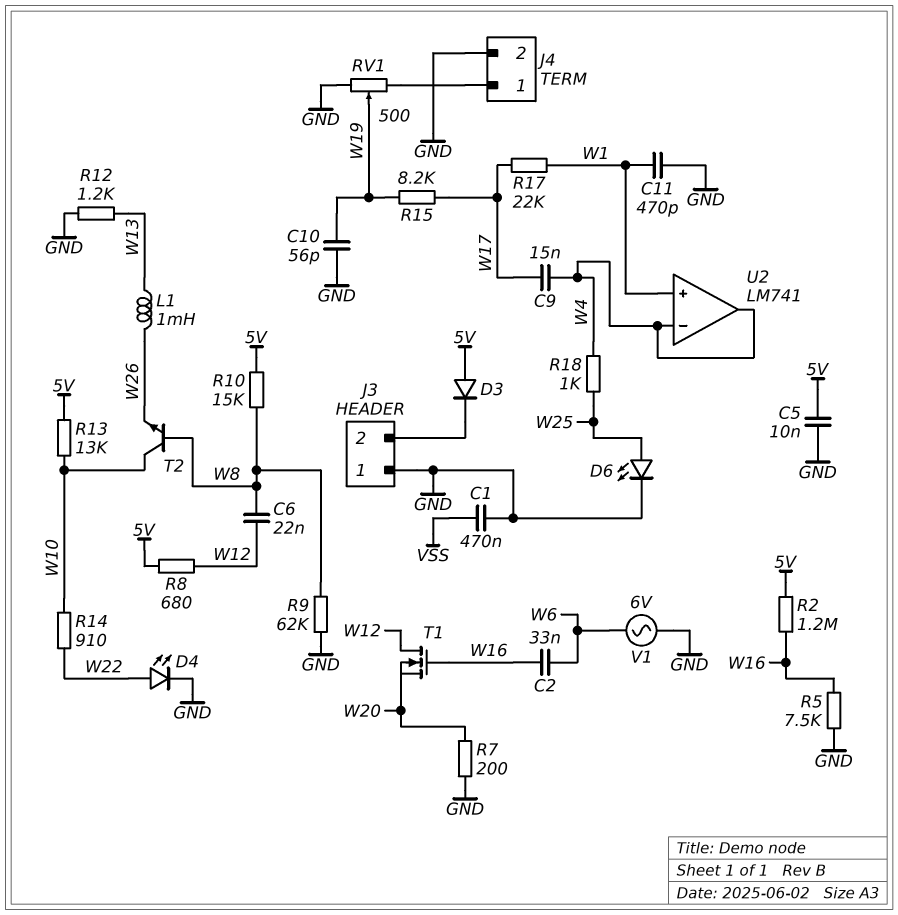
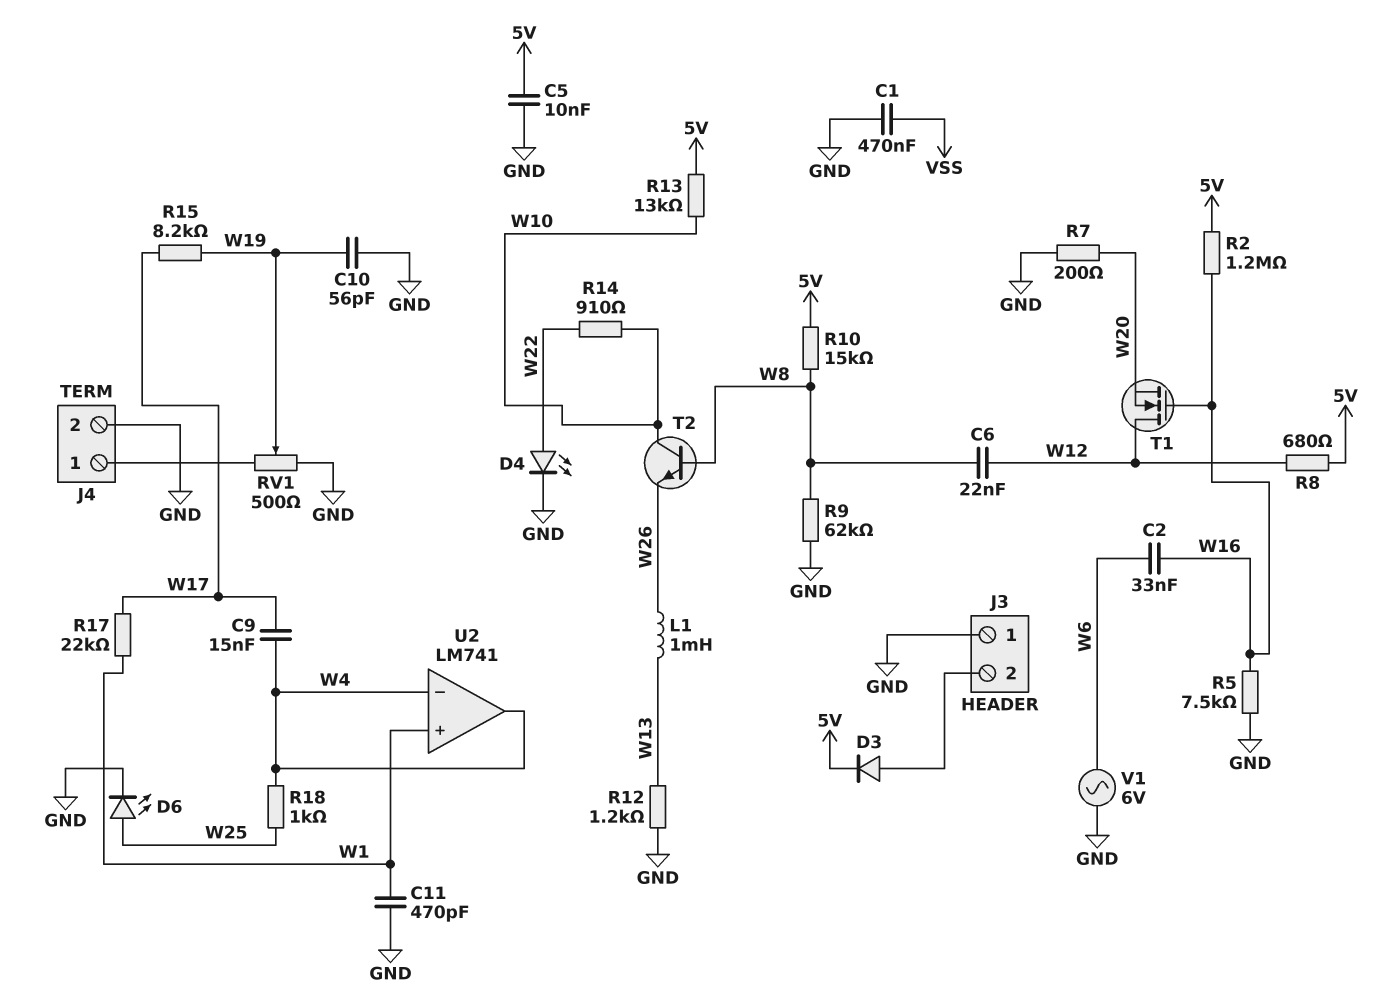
D3: diode (A 5V, K J3/2) -> diode (A J3/2, K 5V)

